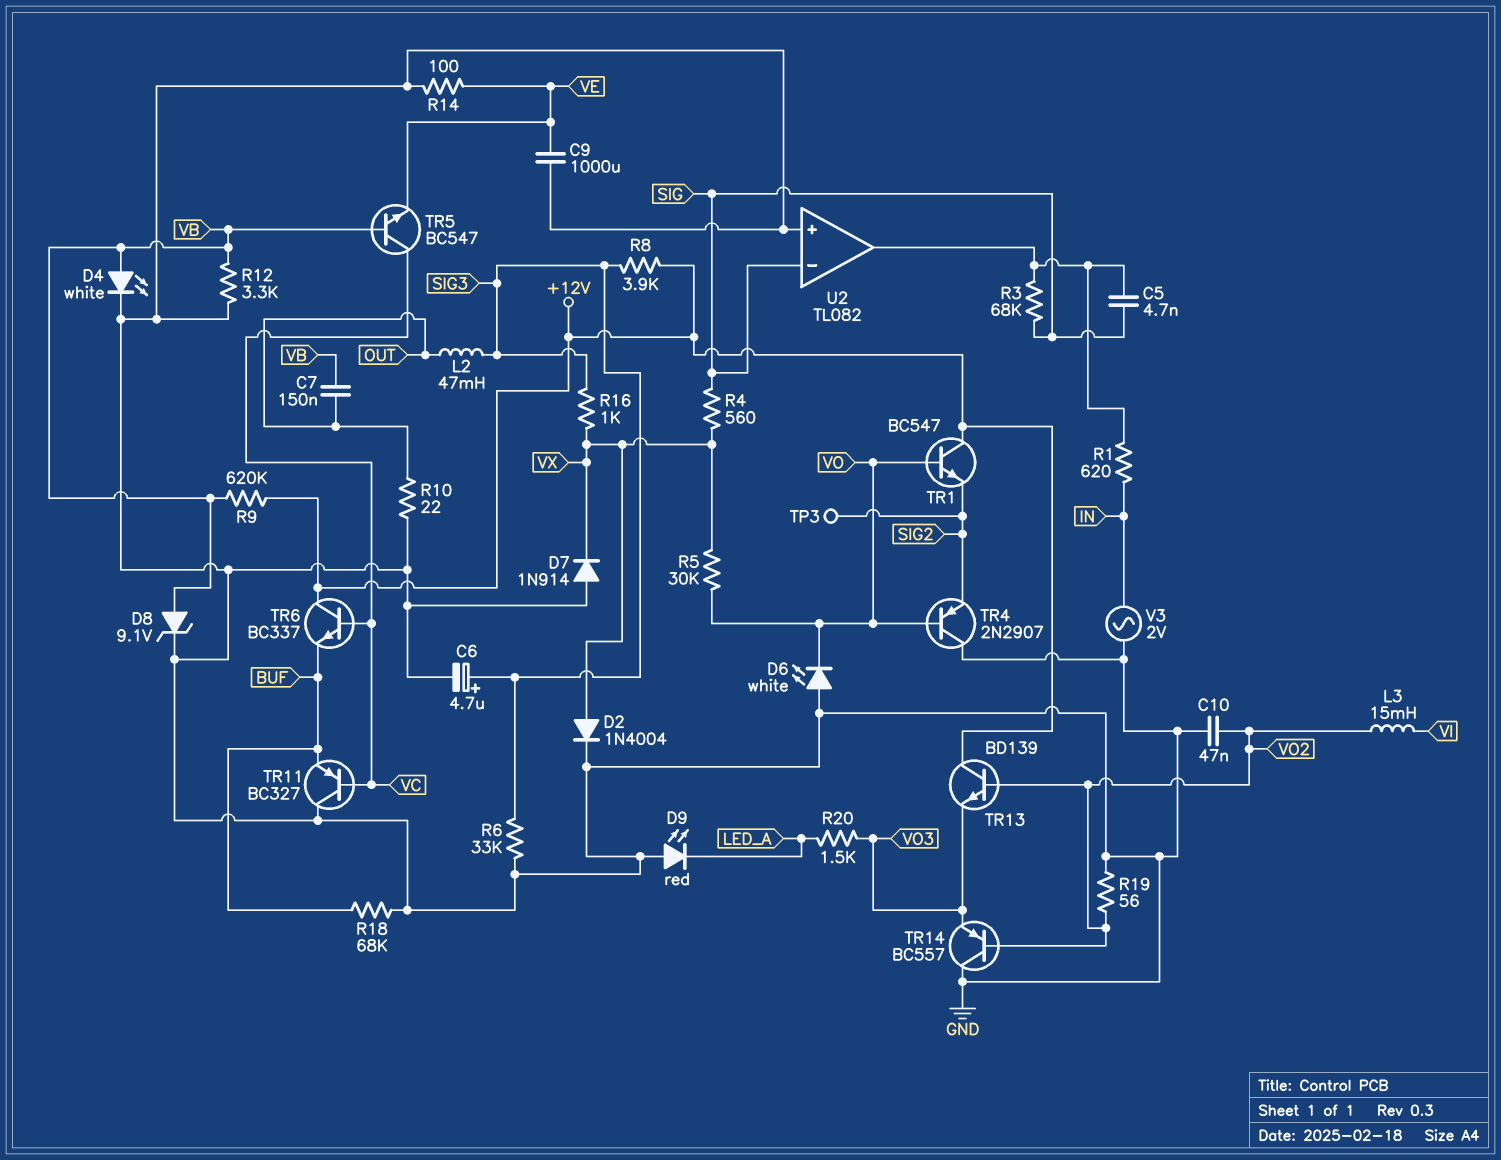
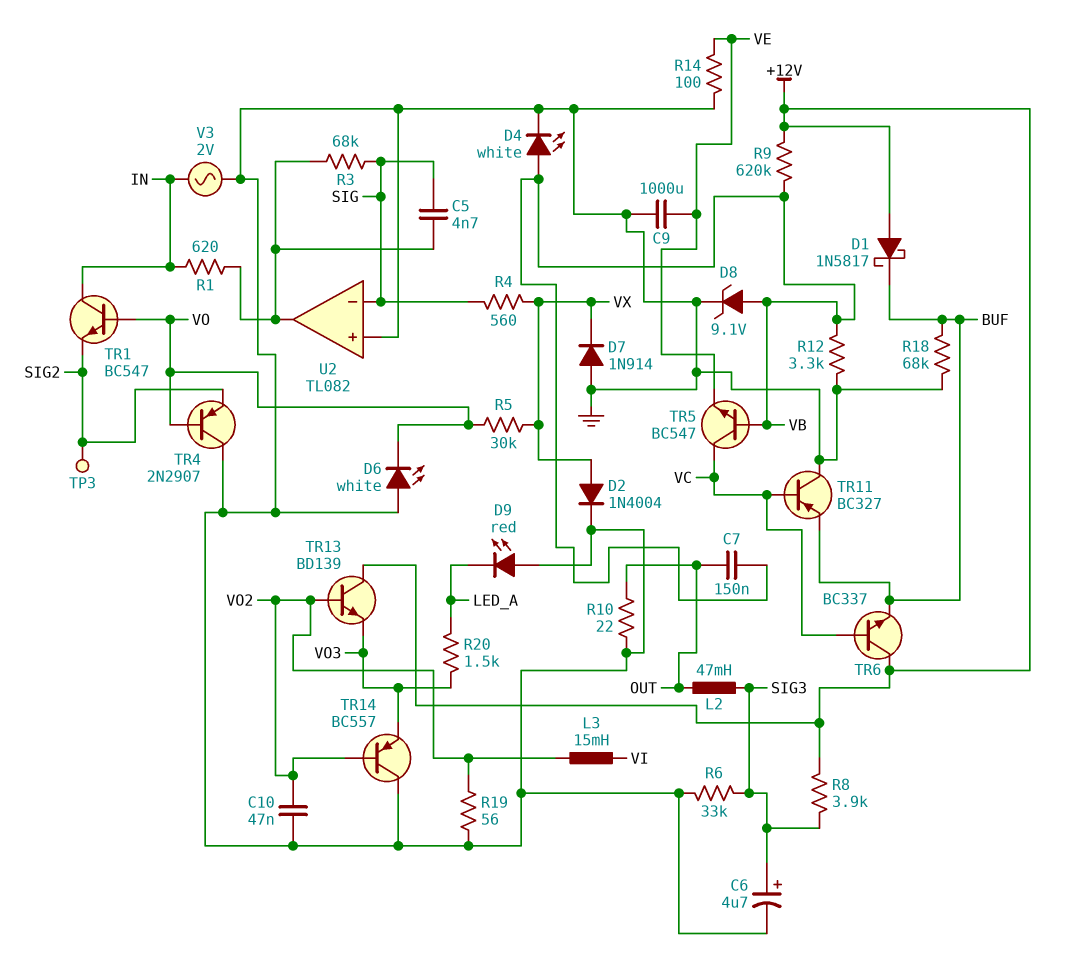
D1: none -> schottky 1N5817 (A +12V, K BUF)
R16: 1k (SIG3, VX) -> none
TR1: NPN BC547 (B VO, C +12V, E SIG2) -> NPN BC547 (B VO, C IN, E SIG2)

